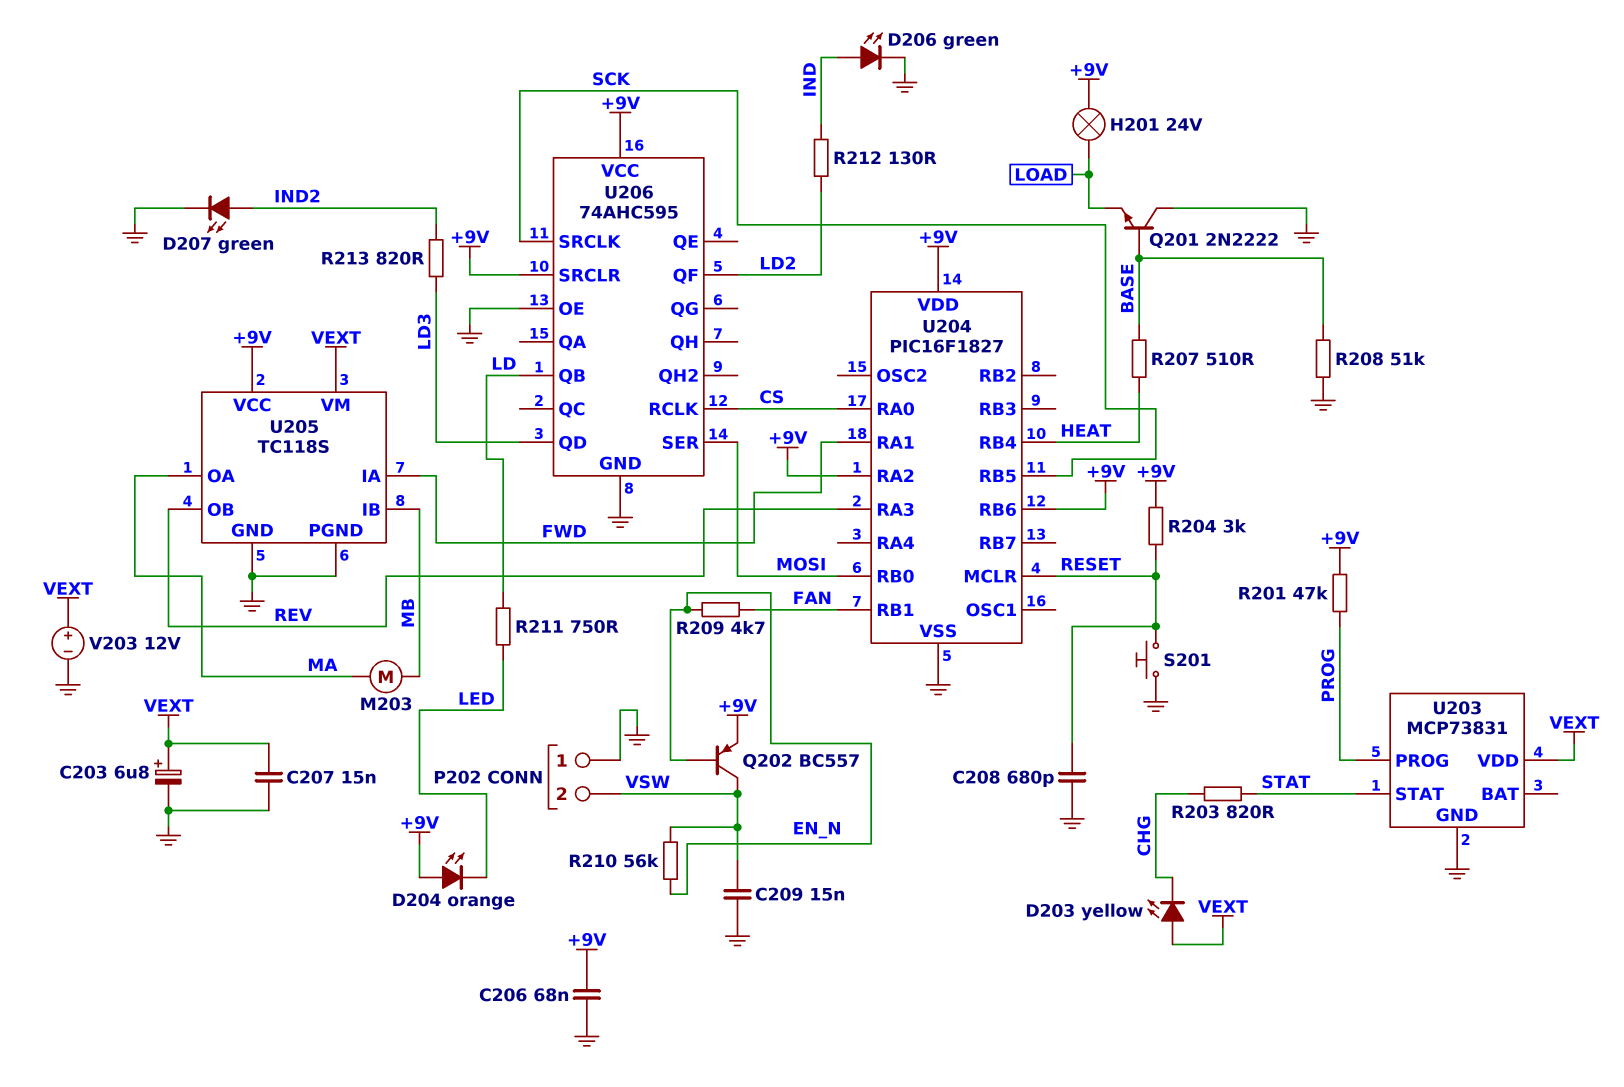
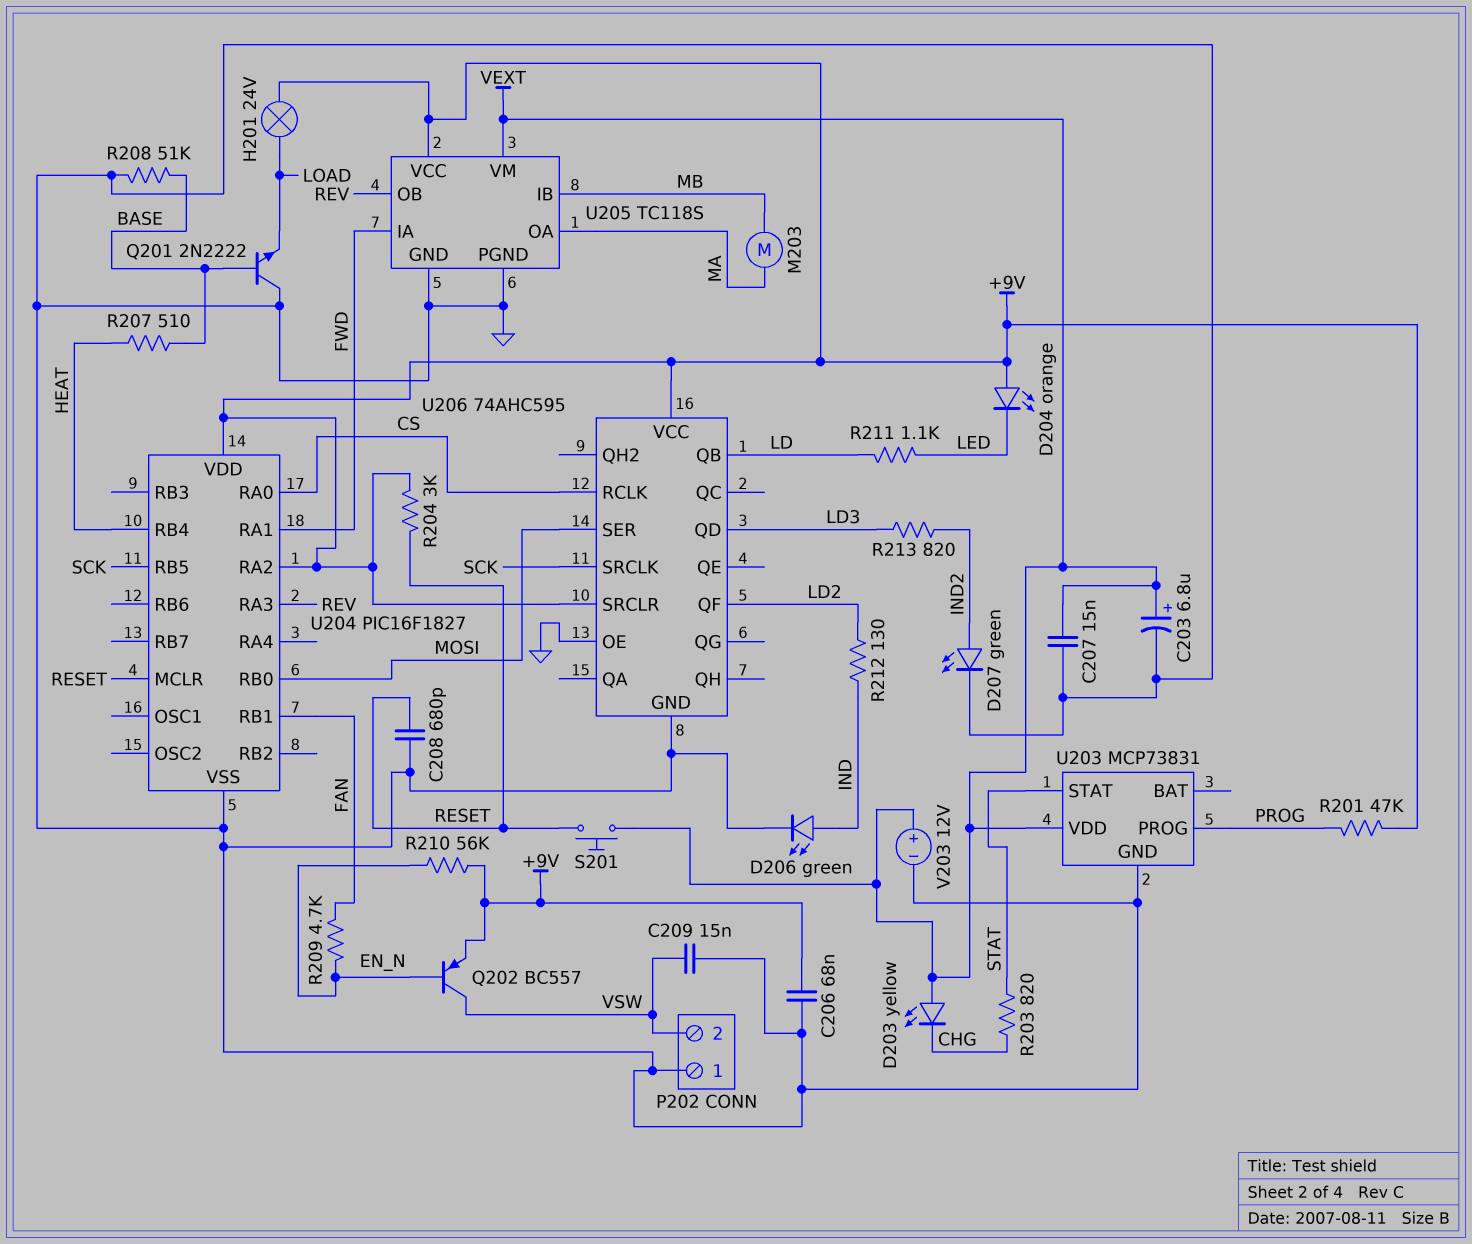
R210: 56k (EN_N, VSW) -> 56k (+9V, EN_N)
R211: 750 (LD, LED) -> 1.1k (LD, LED)
S201: button (GND, RESET) -> button (RESET, VEXT)
U204 pin RB6: +9V -> none

